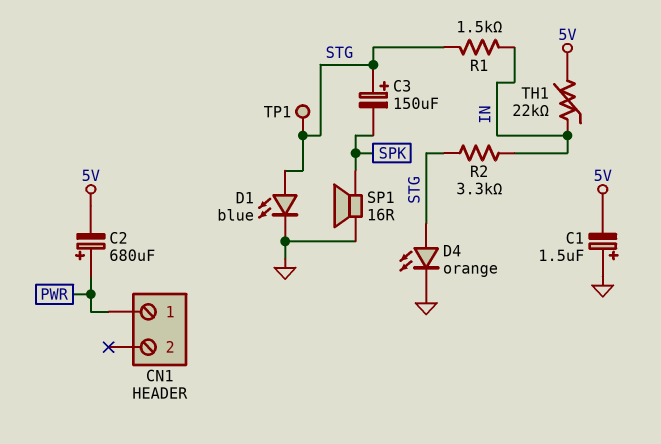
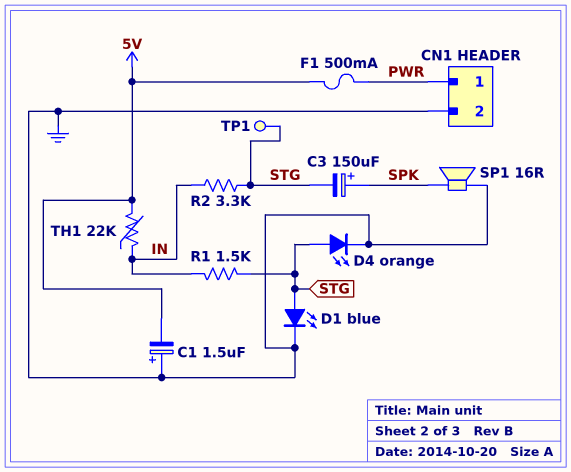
C2: 680uF (plus PWR, minus 5V) -> none
C3: 150uF (plus STG, minus SPK) -> 150uF (plus SPK, minus STG)
CN1 pin 2: none -> GND
F1: none -> 500mA (5V, PWR)

